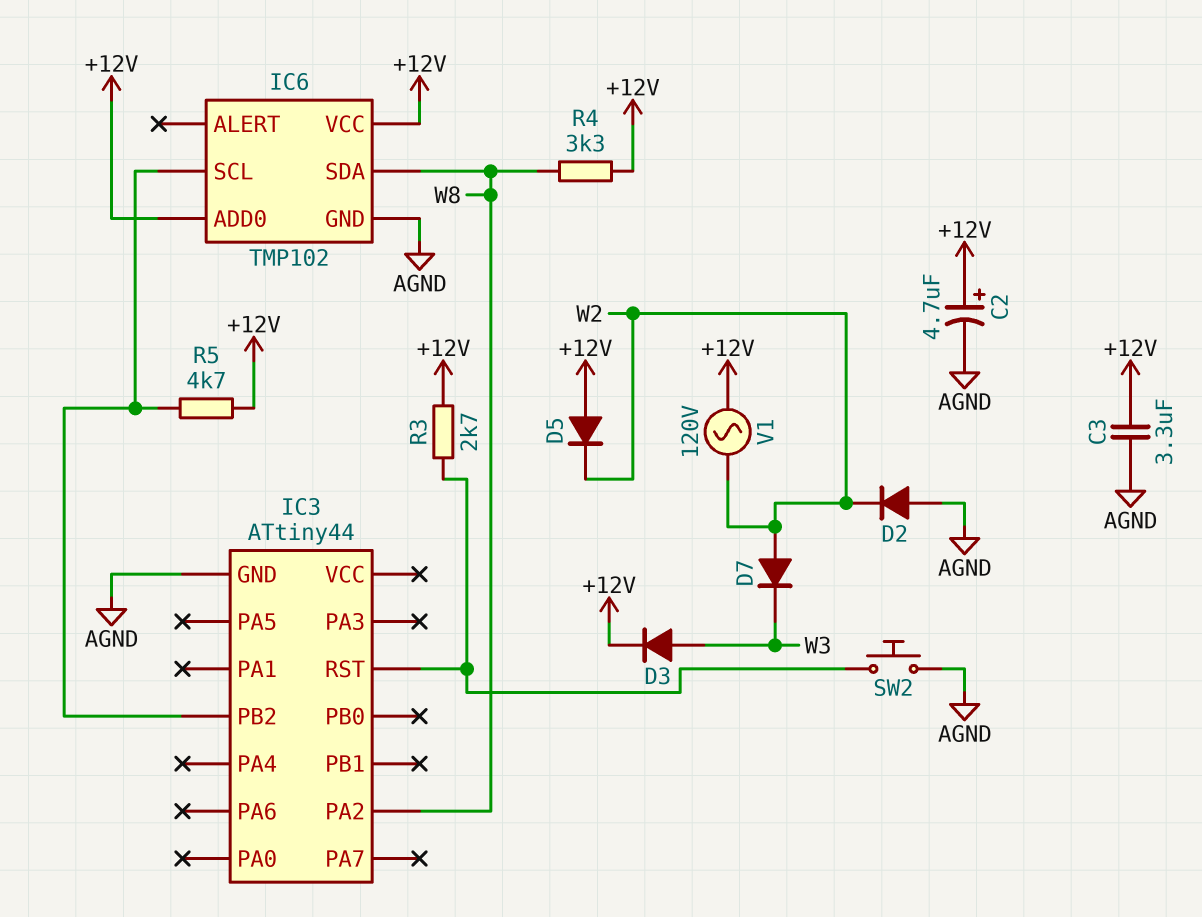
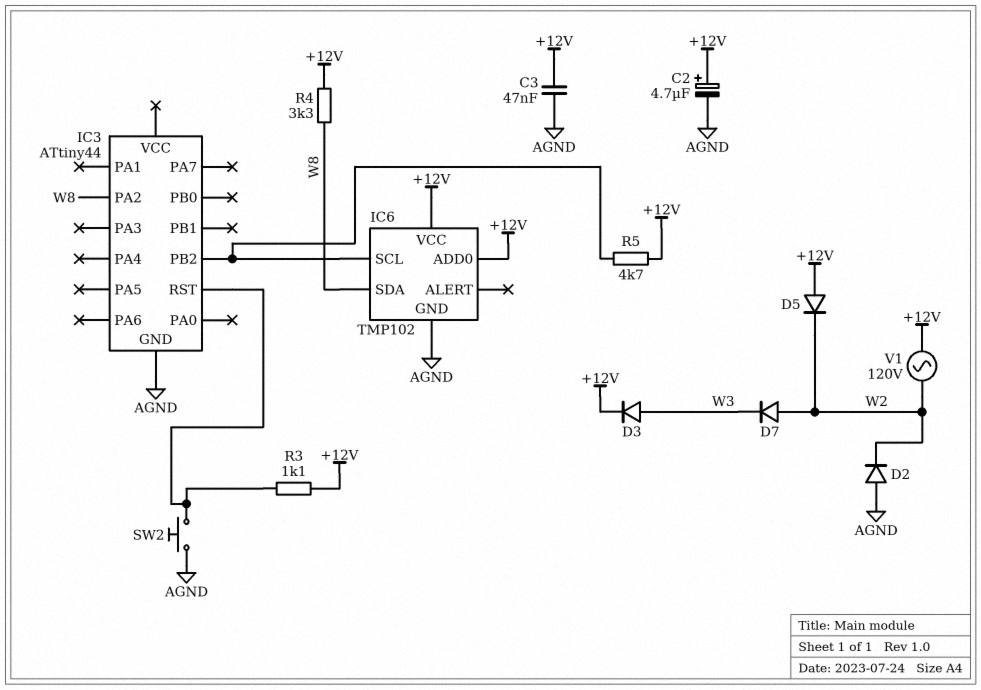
C3: 3.3uF (+12V, AGND) -> 47nF (+12V, AGND)
R3: 2.7k (+12V, IC3/RST) -> 1.1k (+12V, IC3/RST)

